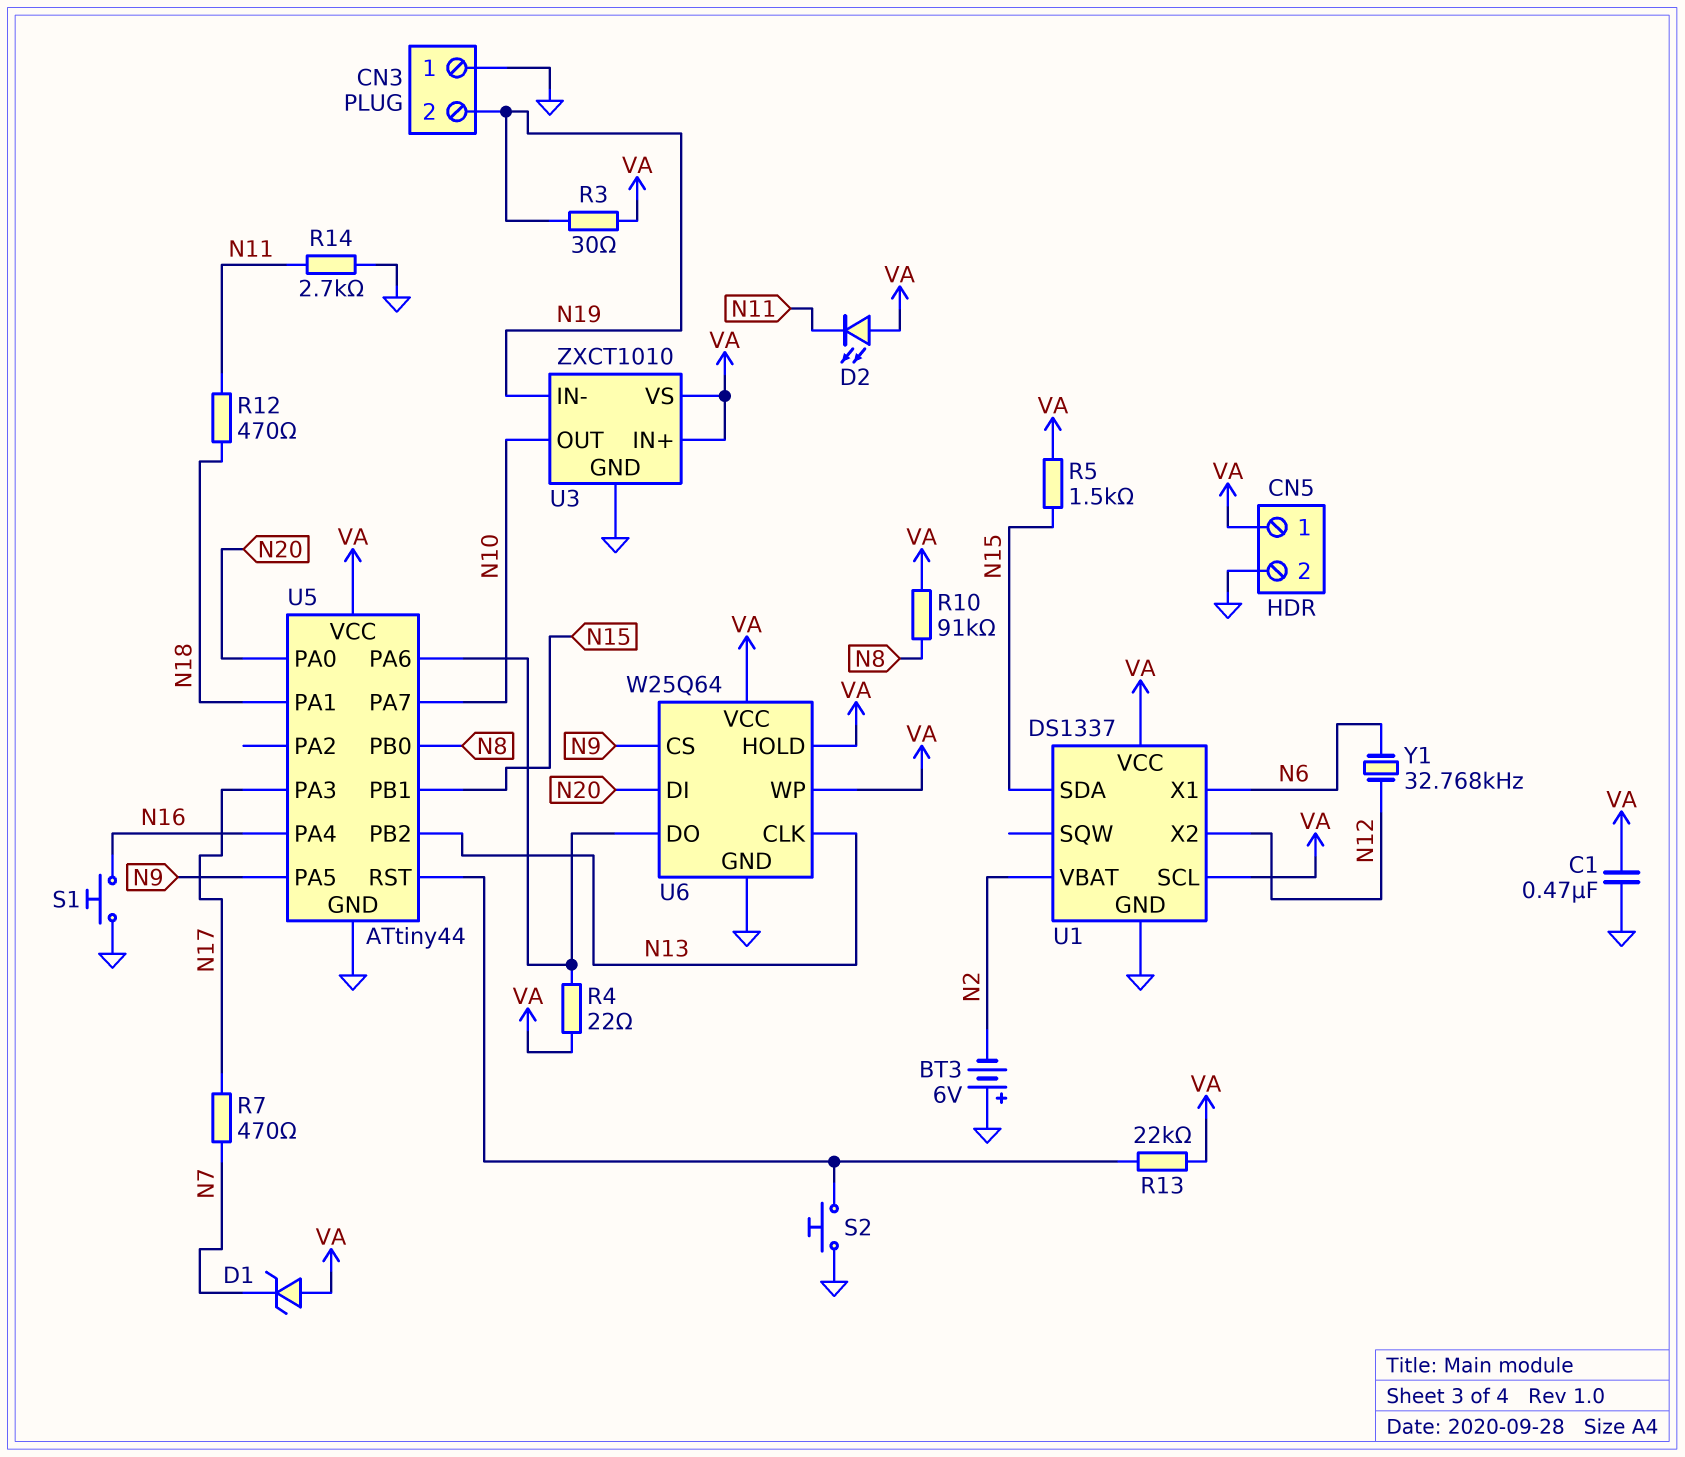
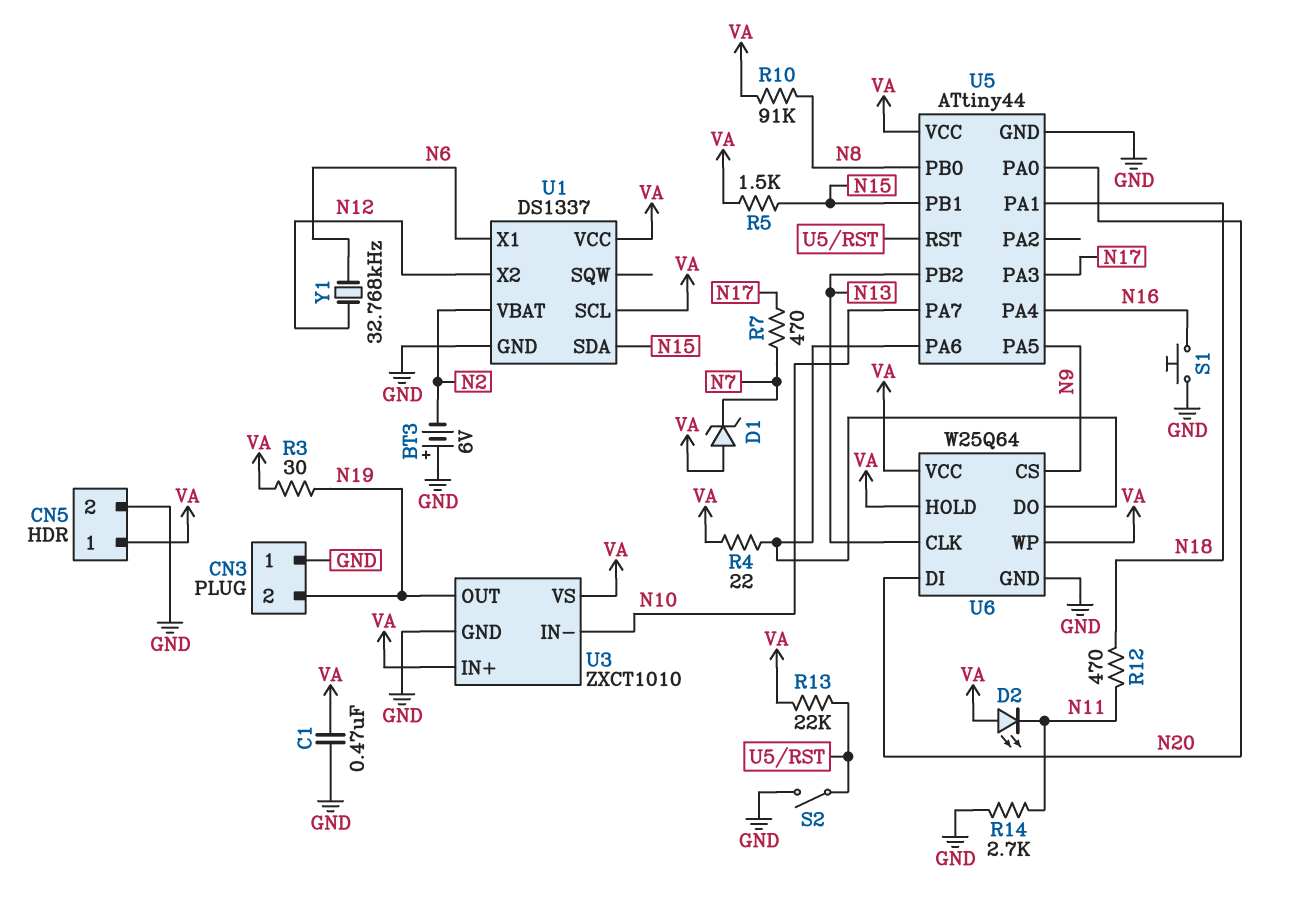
S2: button (GND, U5/RST) -> switch (GND, U5/RST)
U3 pin IN-: N19 -> N10
U3 pin OUT: N10 -> N19

